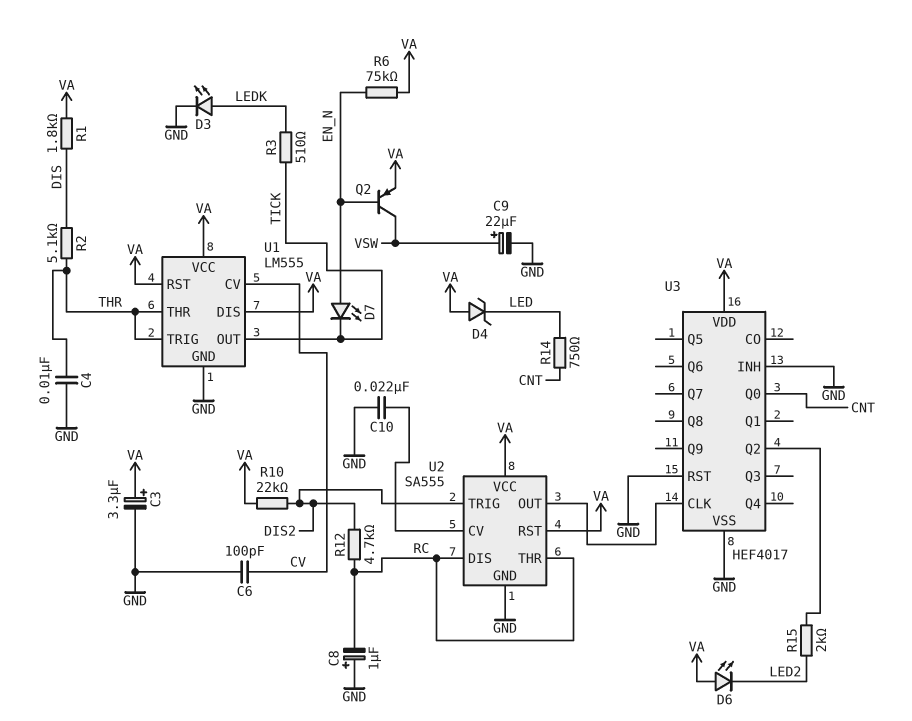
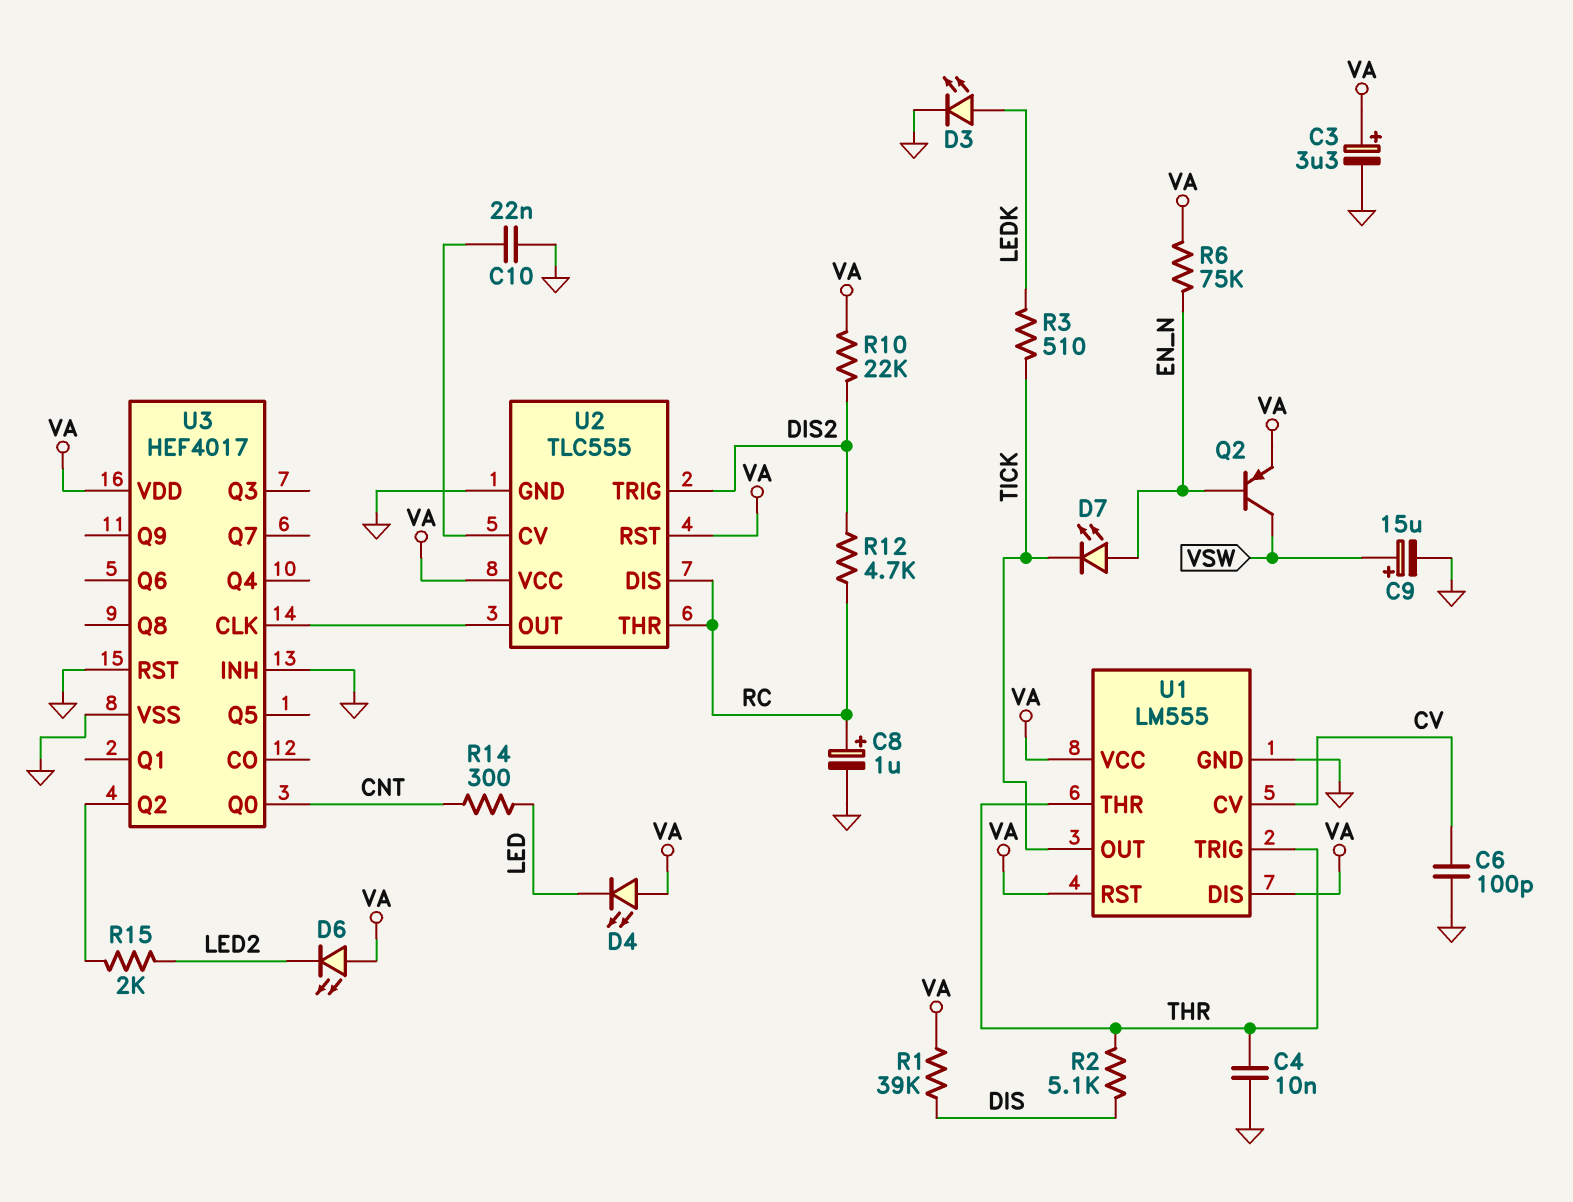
C8: 1uF (plus GND, minus RC) -> 1uF (plus RC, minus GND)
C9: 22uF (plus VSW, minus GND) -> 15uF (plus VSW, minus GND)
D4: zener (A VA, K LED) -> LED (A VA, K LED)
R1: 1.8k (DIS, VA) -> 39k (DIS, VA)
R14: 750 (CNT, LED) -> 300 (CNT, LED)
U2: SA555 -> TLC555

